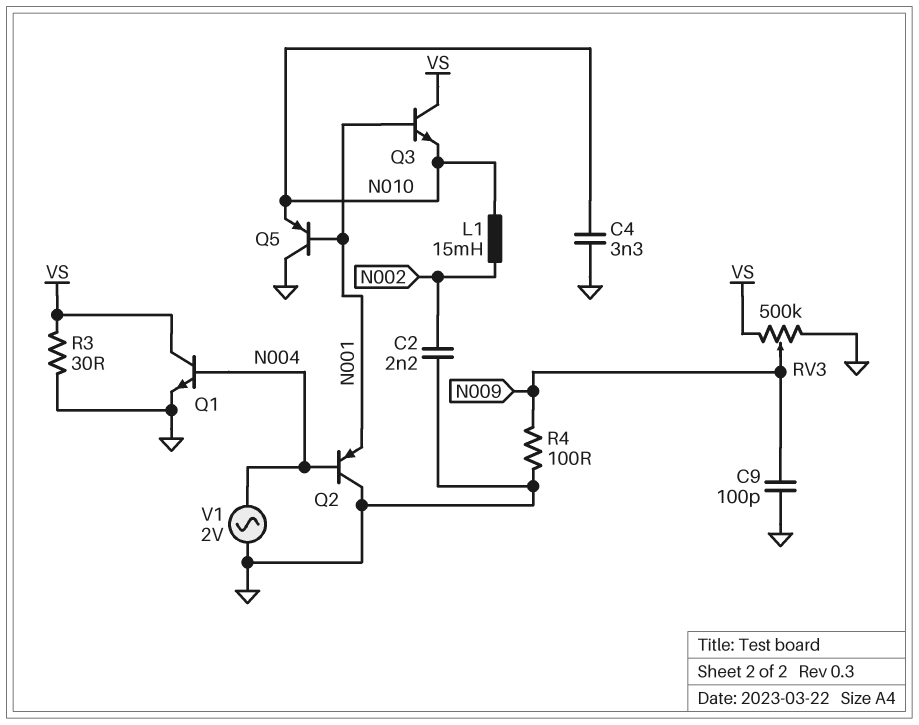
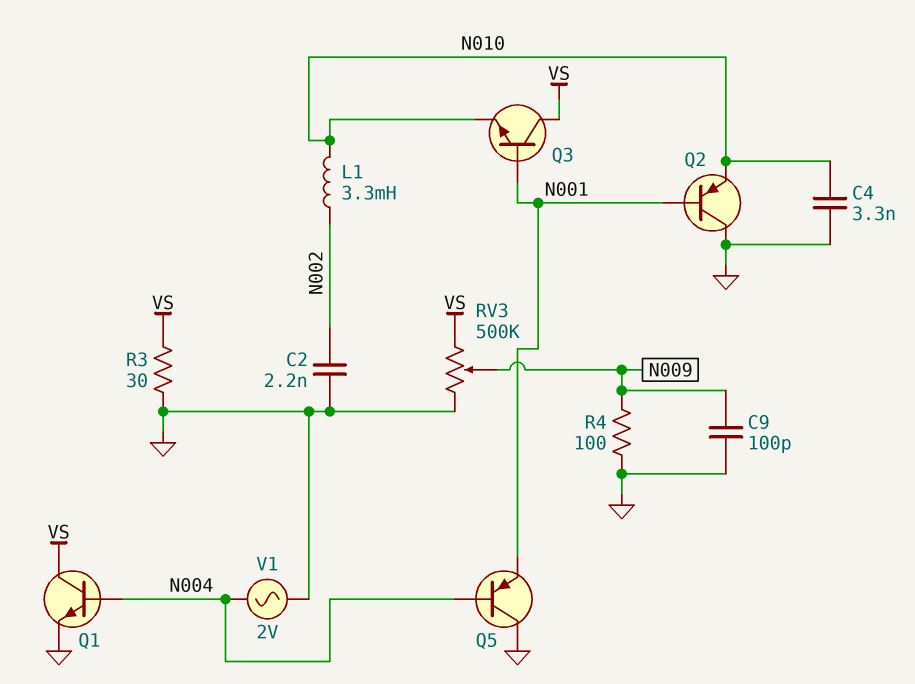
L1: 15mH (N002, N010) -> 3.3mH (N002, N010)
Q2: PNP (B N004, C GND, E N001) -> PNP (B N001, C GND, E N010)
Q5: PNP (B N001, C GND, E N010) -> PNP (B N004, C GND, E N001)

